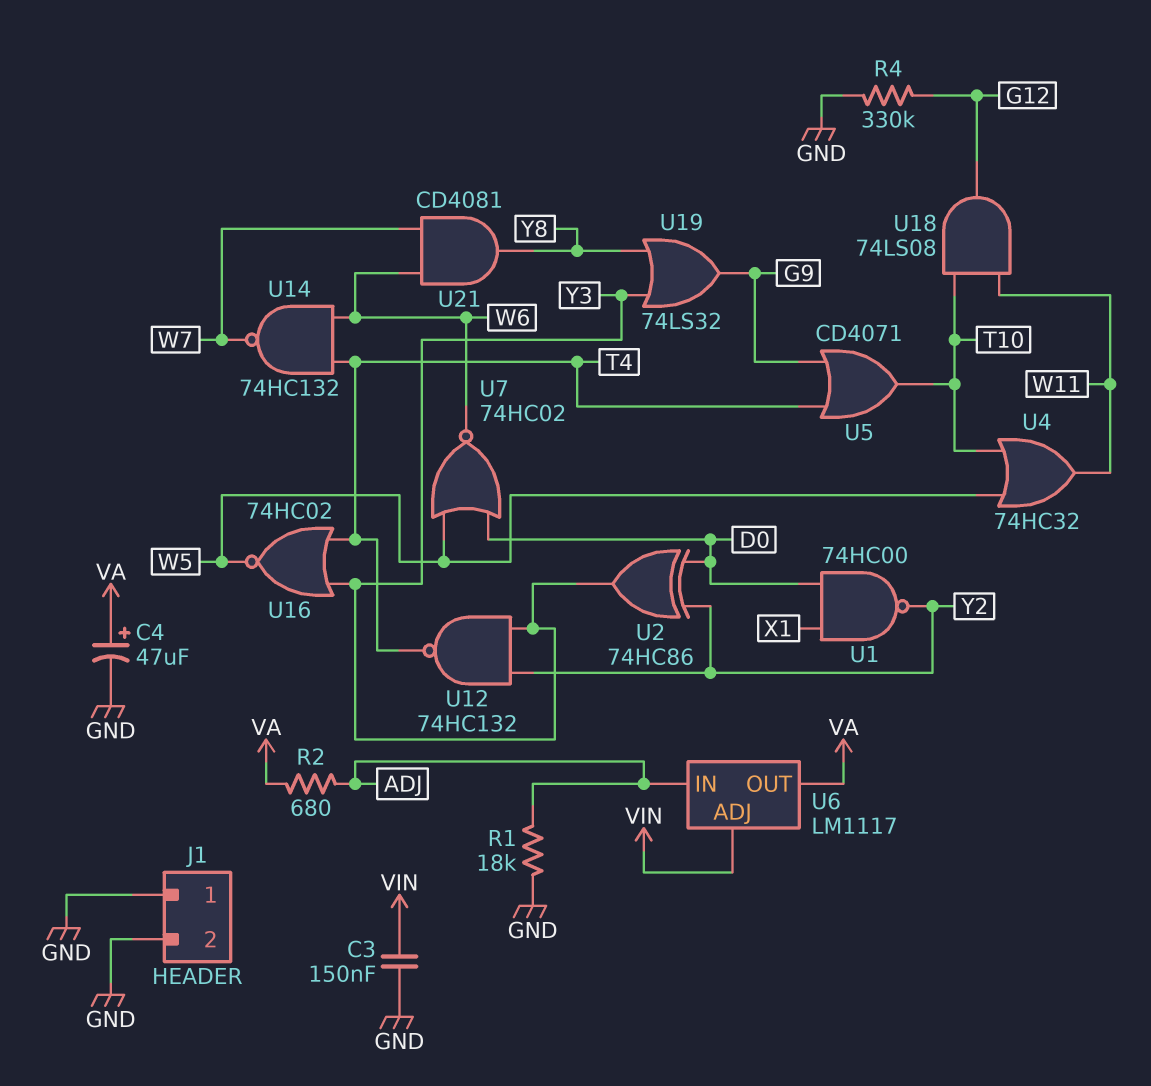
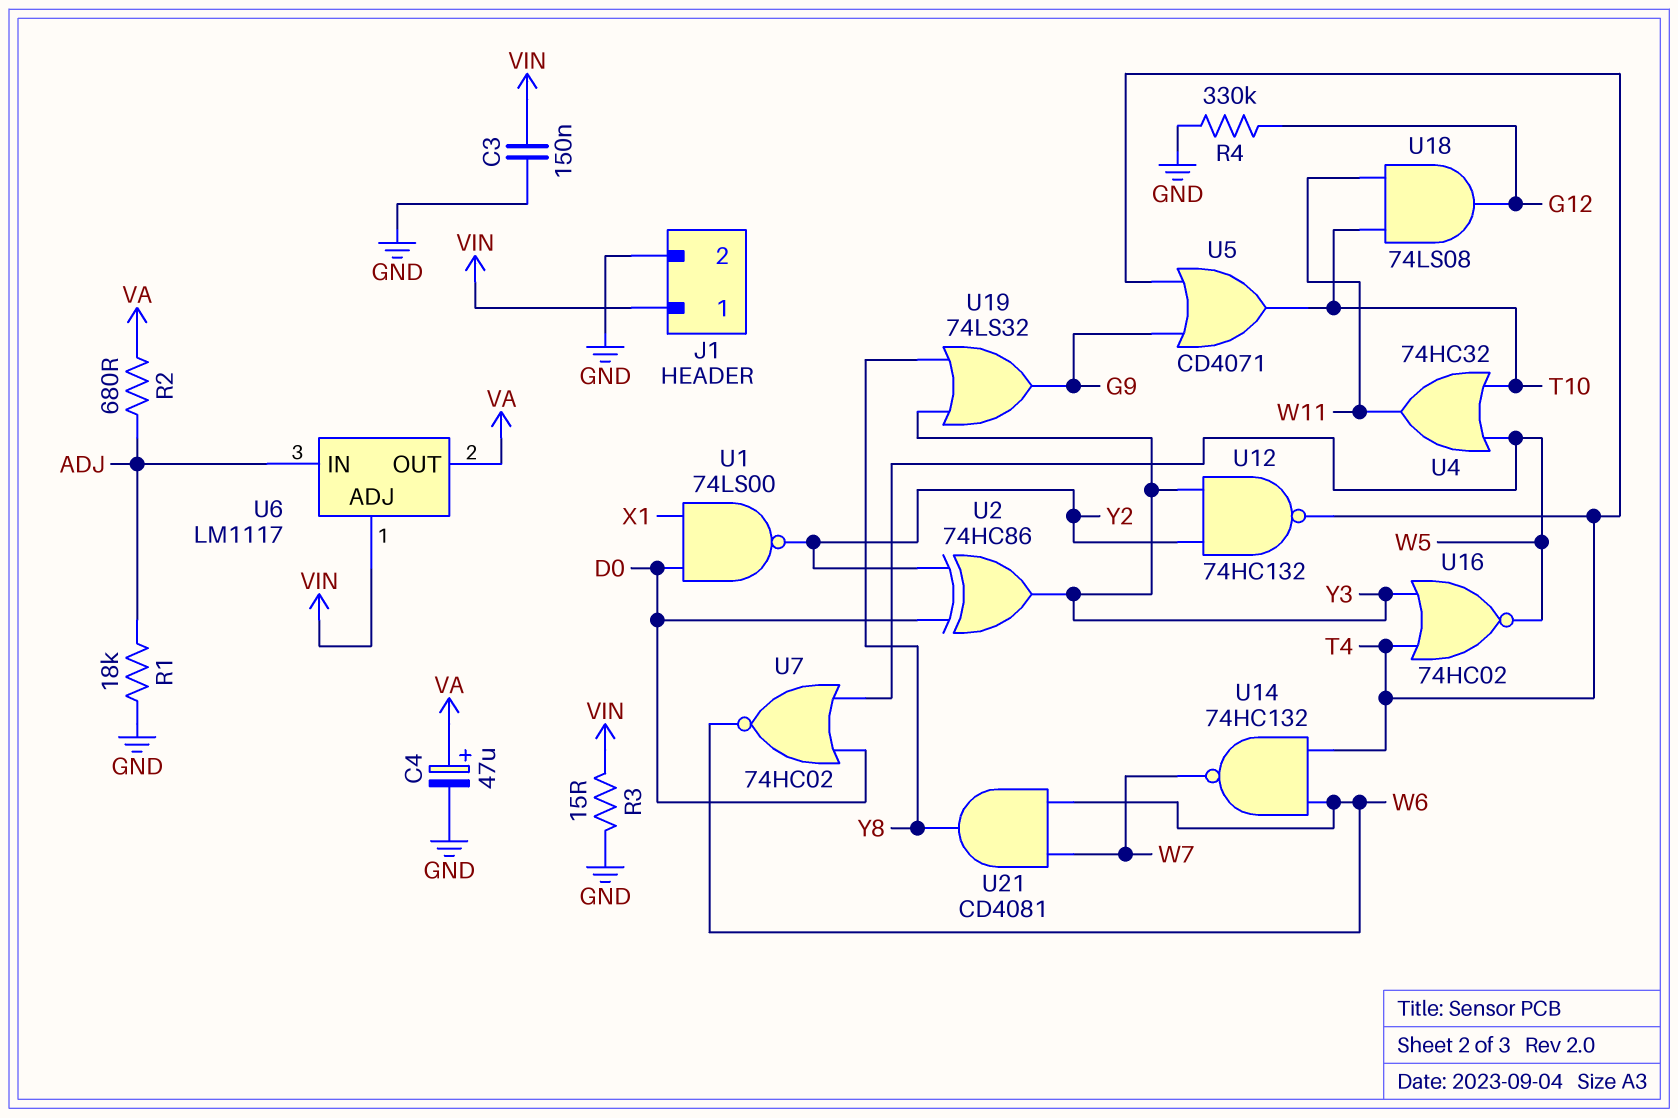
J1 pin 1: GND -> VIN
R3: none -> 15 (GND, VIN)
U1: NAND 74HC00 (in D0, in X1, out Y2) -> NAND 74LS00 (in D0, in X1, out Y2)

